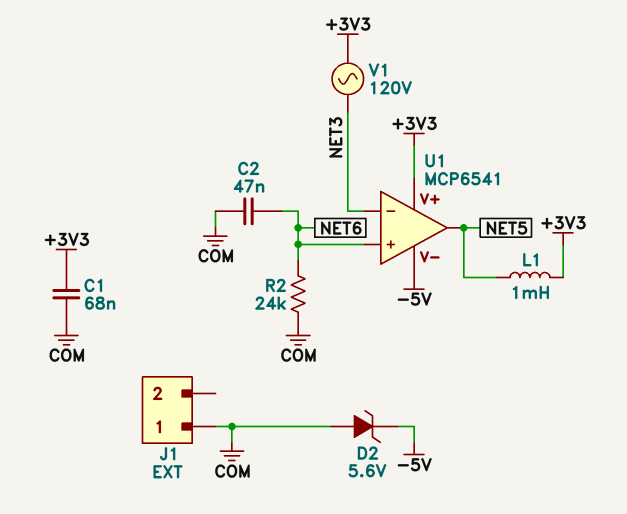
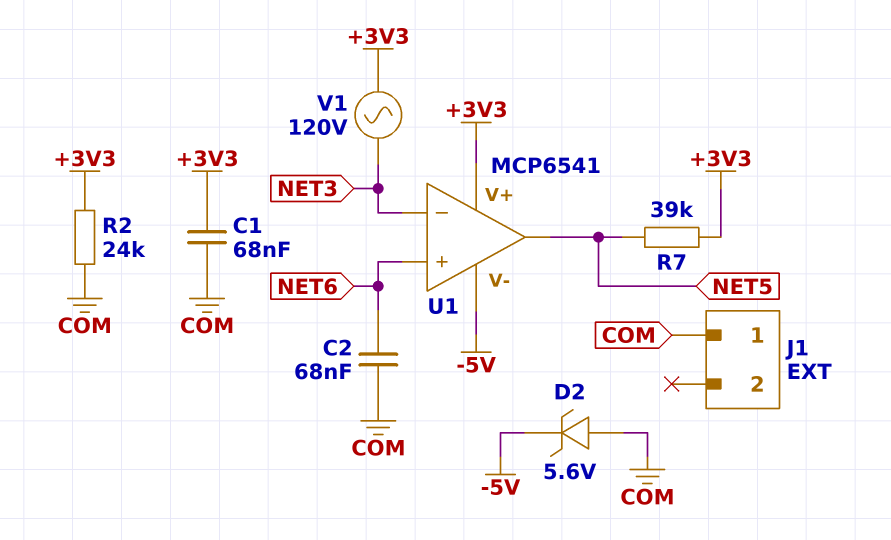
C2: 47nF (COM, NET6) -> 68nF (COM, NET6)
L1: 1mH (+3V3, NET5) -> none
R2: 24k (COM, NET6) -> 24k (+3V3, COM)
R7: none -> 39k (+3V3, NET5)

